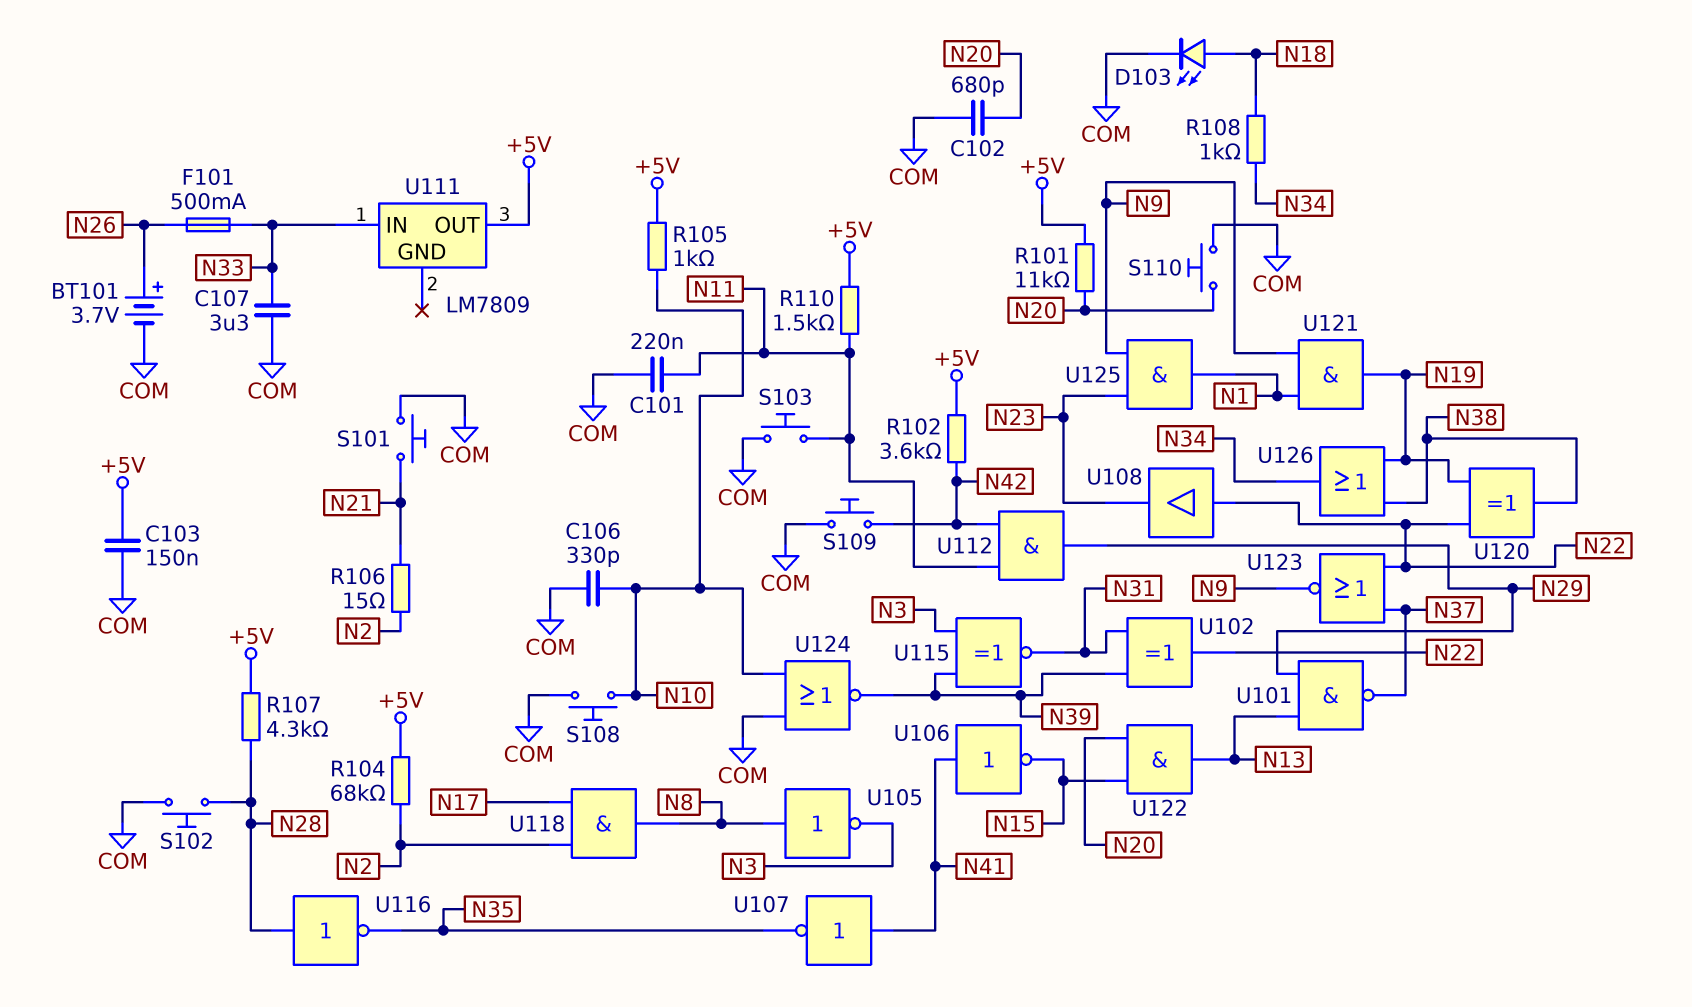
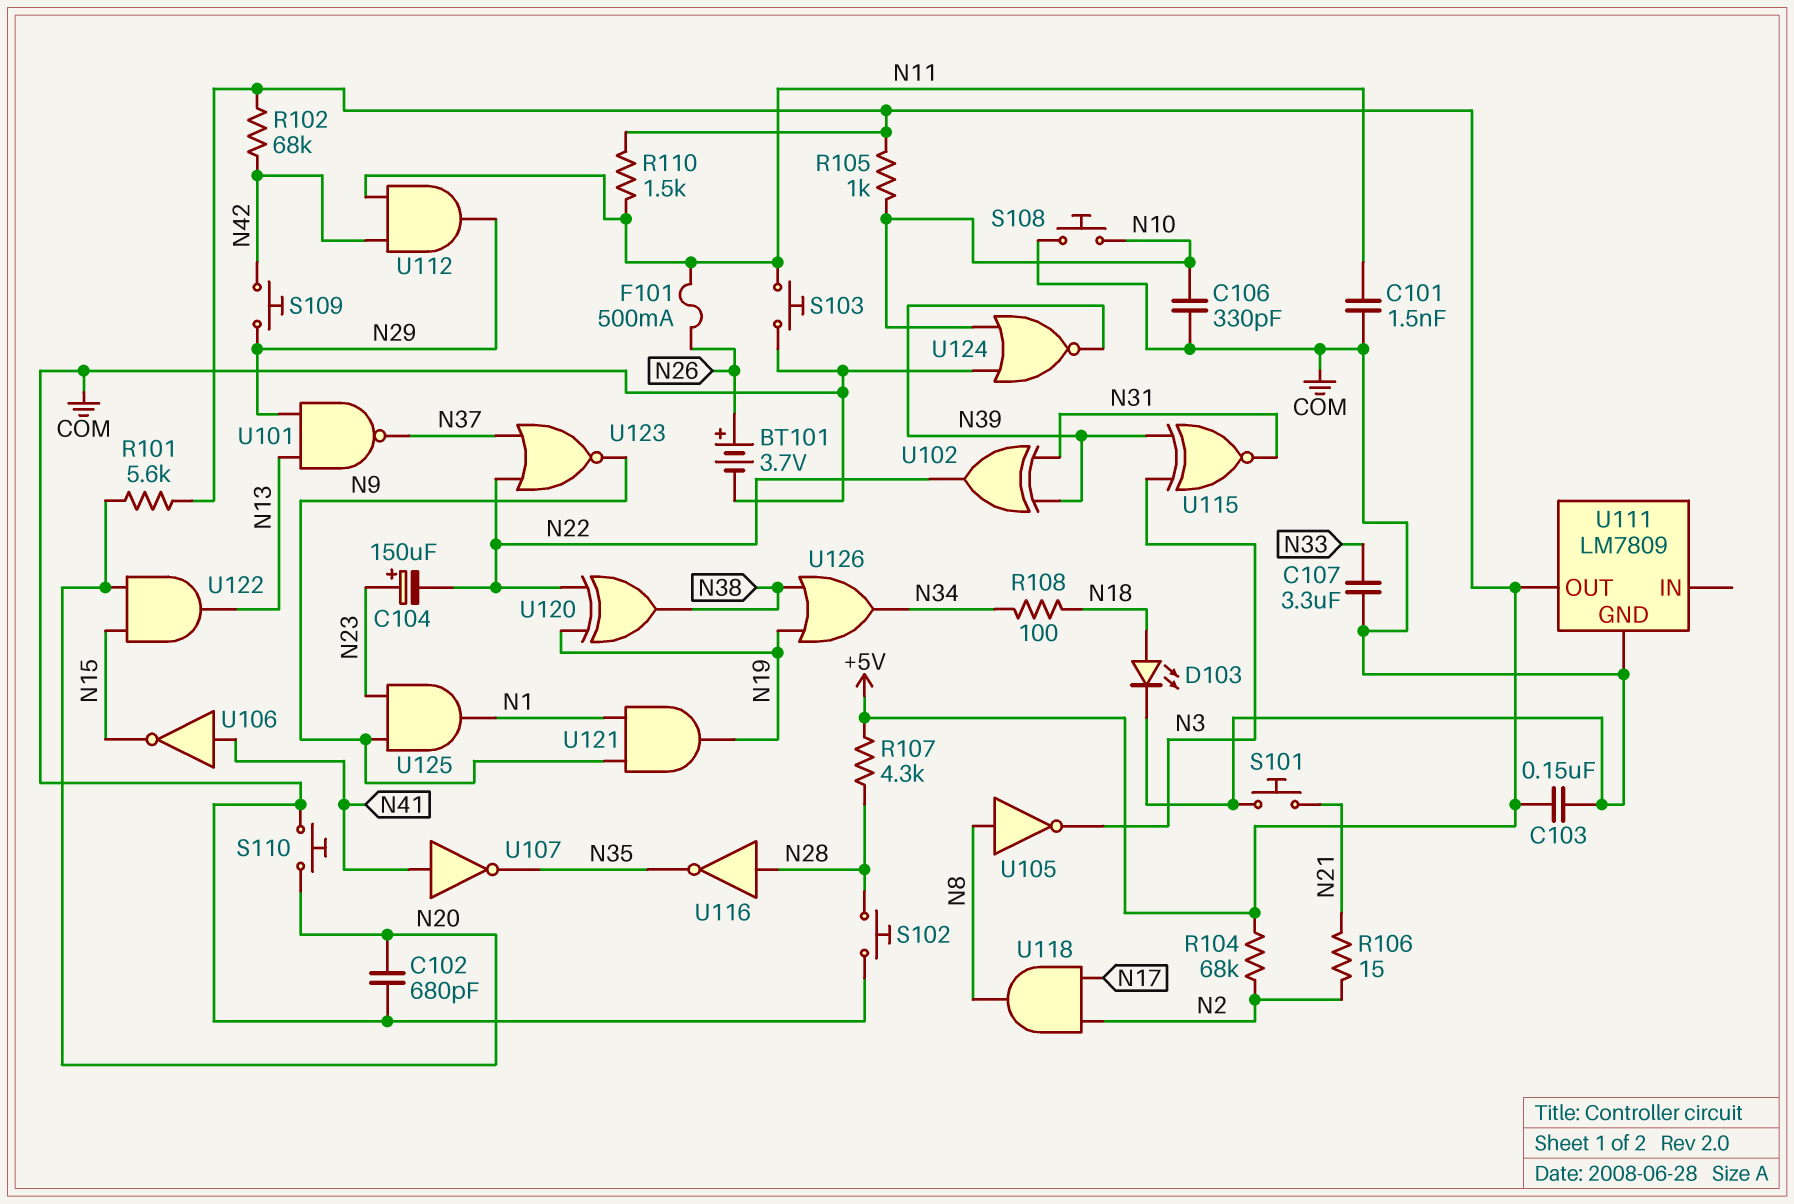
C101: 220nF (COM, N11) -> 1.5nF (COM, N11)
C104: none -> 150uF (plus N23, minus N22)
F101: 500mA (N26, N33) -> 500mA (N11, N26)
R101: 11k (+5V, N20) -> 5.6k (+5V, N20)
R102: 3.6k (+5V, N42) -> 68k (+5V, N42)
R108: 1k (N18, N34) -> 100 (N18, N34)
S109: button (COM, N42) -> button (N29, N42)
U108: buffer (in N22, out N23) -> none
U111 pin GND: none -> COM
U111 pin IN: N33 -> none

